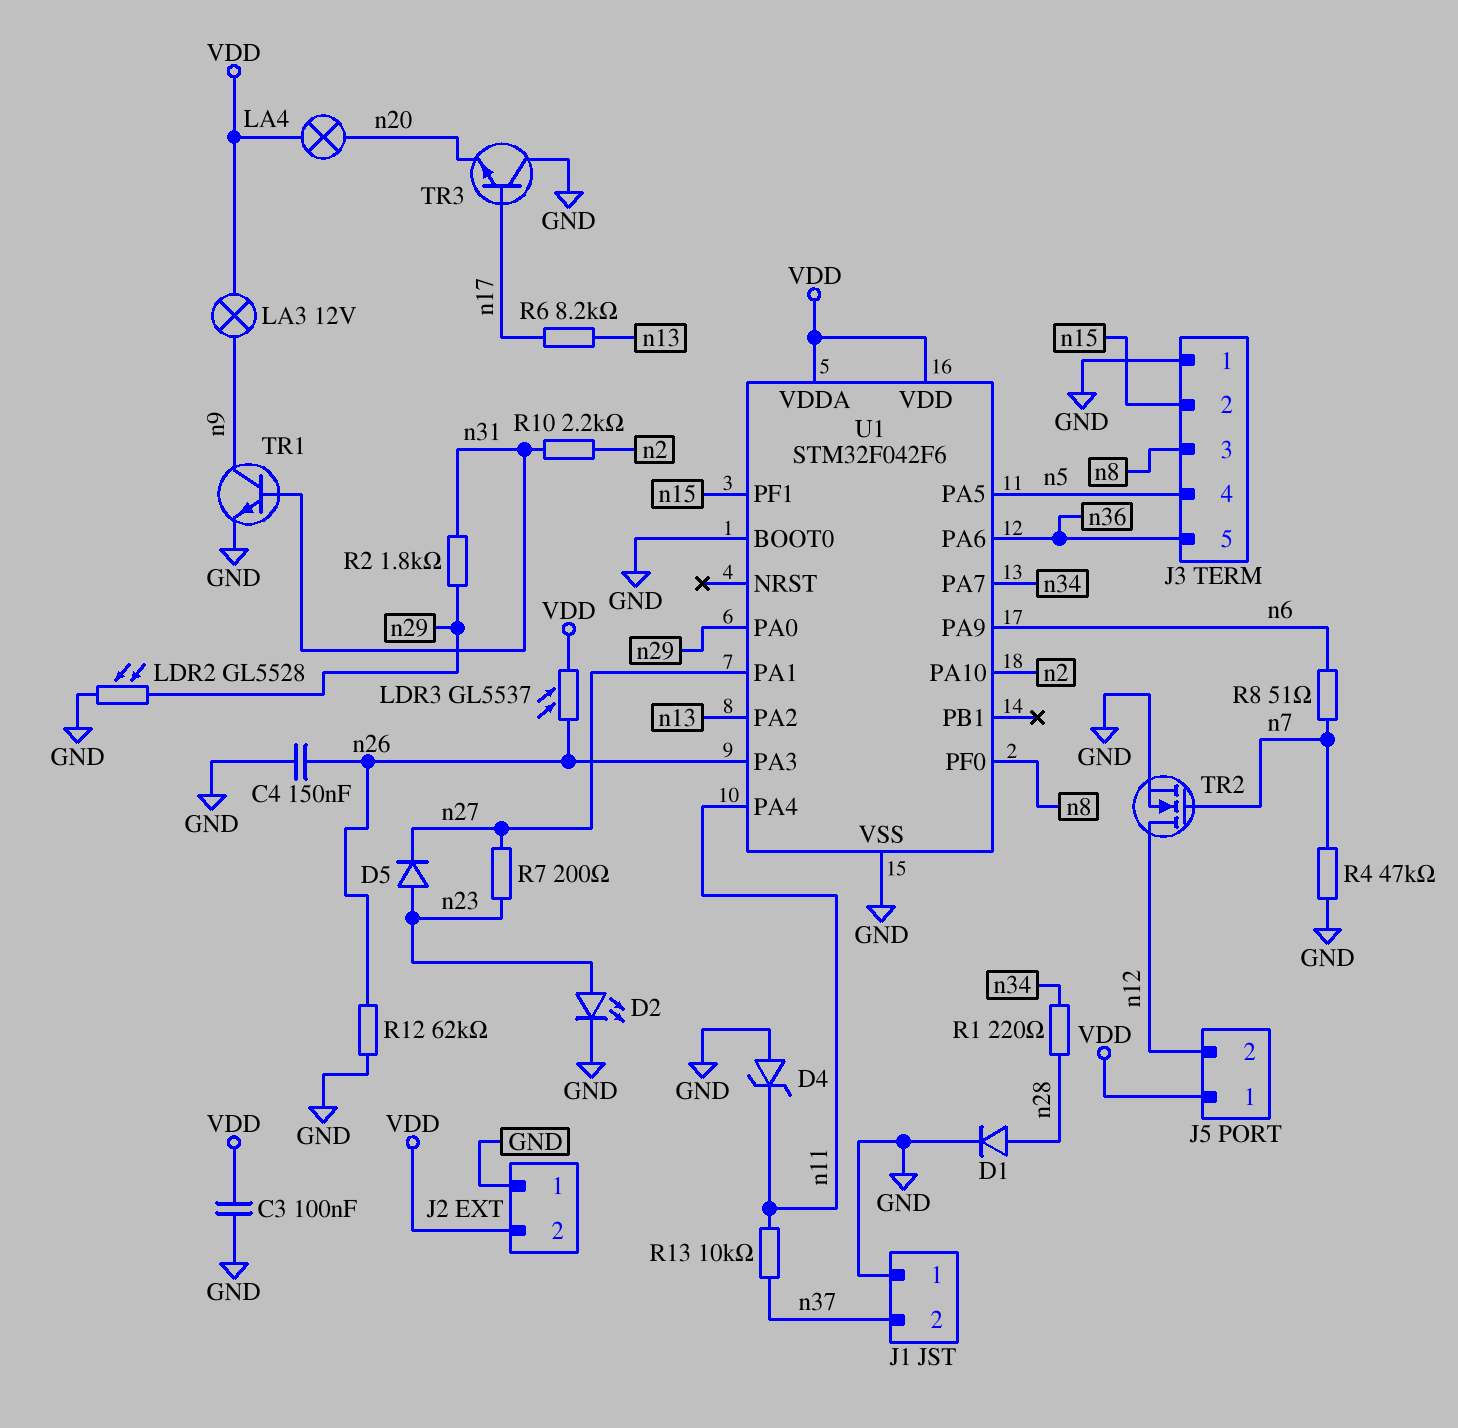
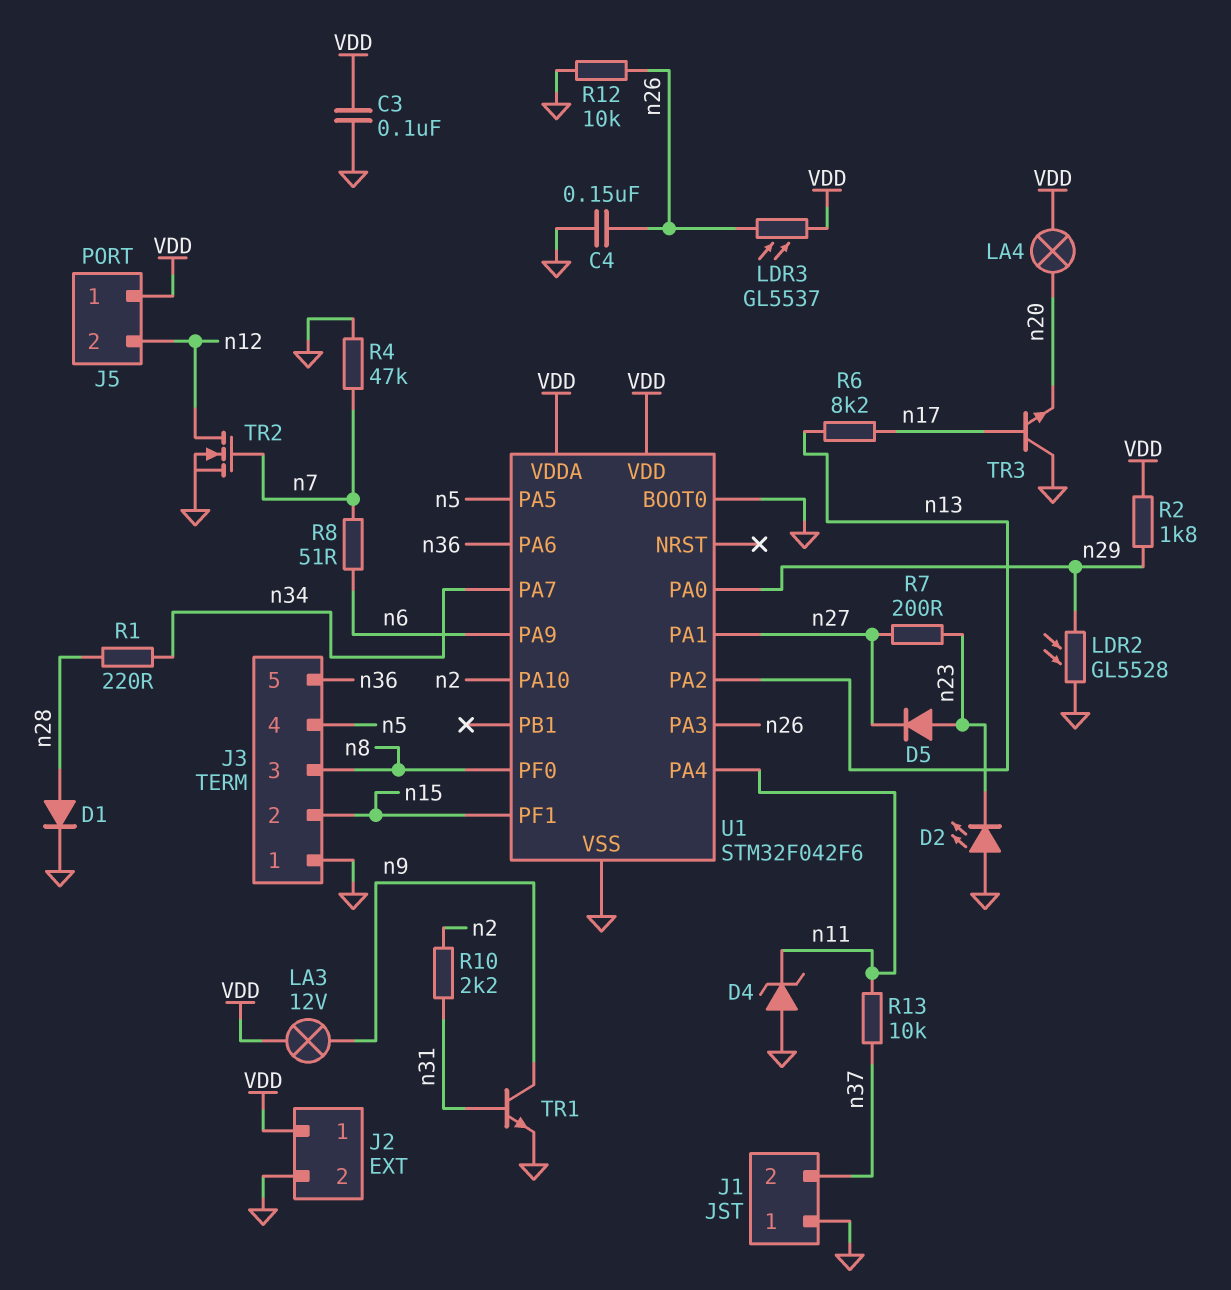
D2: LED (A n23, K GND) -> LED (A GND, K n23)
J2 pin 1: GND -> VDD
J2 pin 2: VDD -> GND
R2: 1.8k (n29, n31) -> 1.8k (VDD, n29)
R12: 62k (GND, n26) -> 10k (GND, n26)

